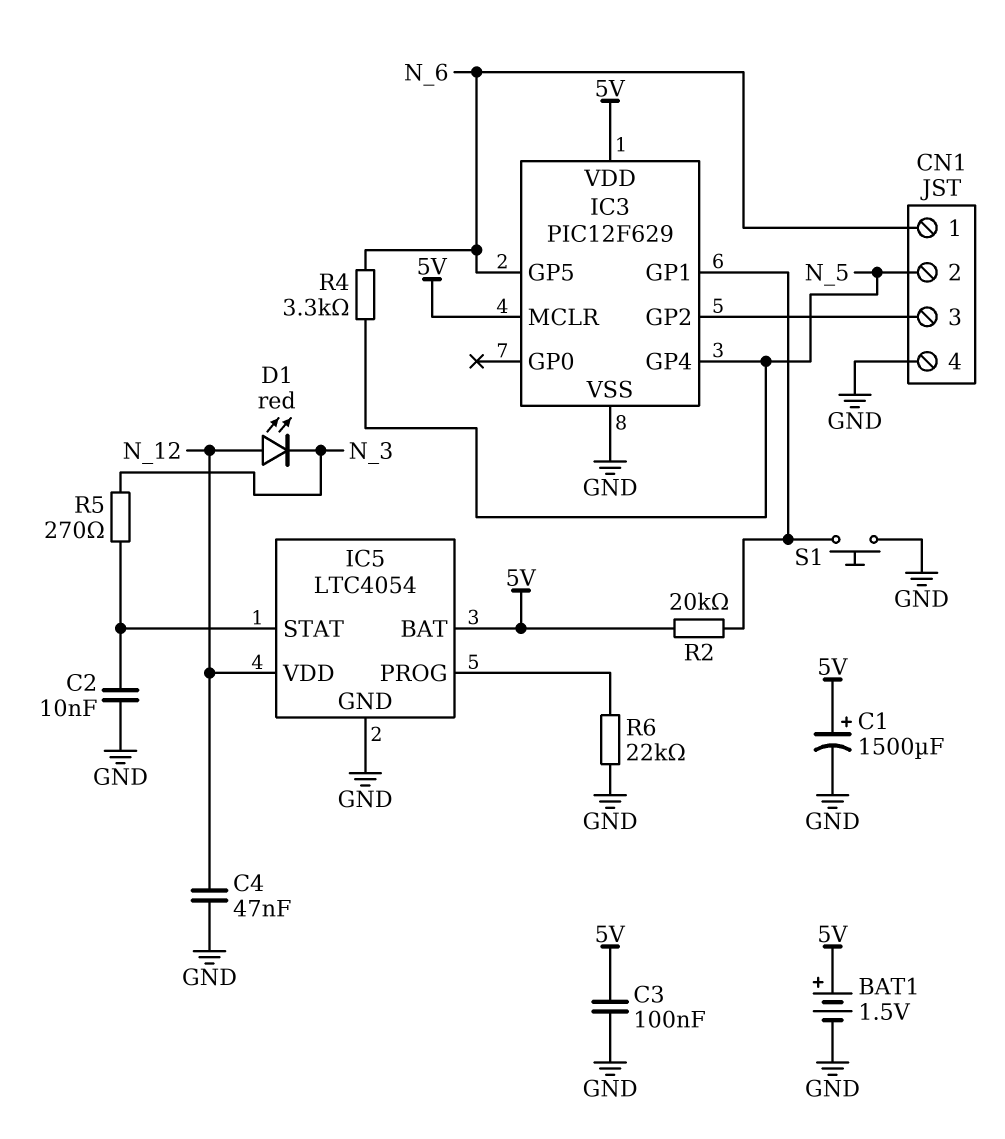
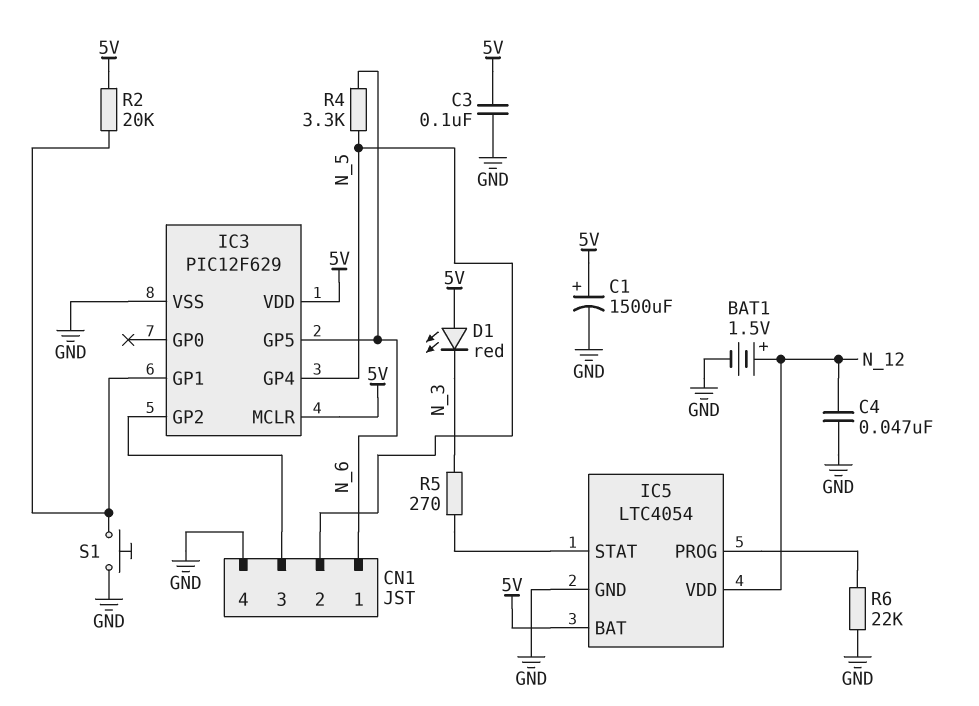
BAT1: 1.5V (plus 5V, minus GND) -> 1.5V (plus N_12, minus GND)
C2: 10nF (GND, IC5/STAT) -> none
D1: LED red (A N_12, K N_3) -> LED red (A 5V, K N_3)

